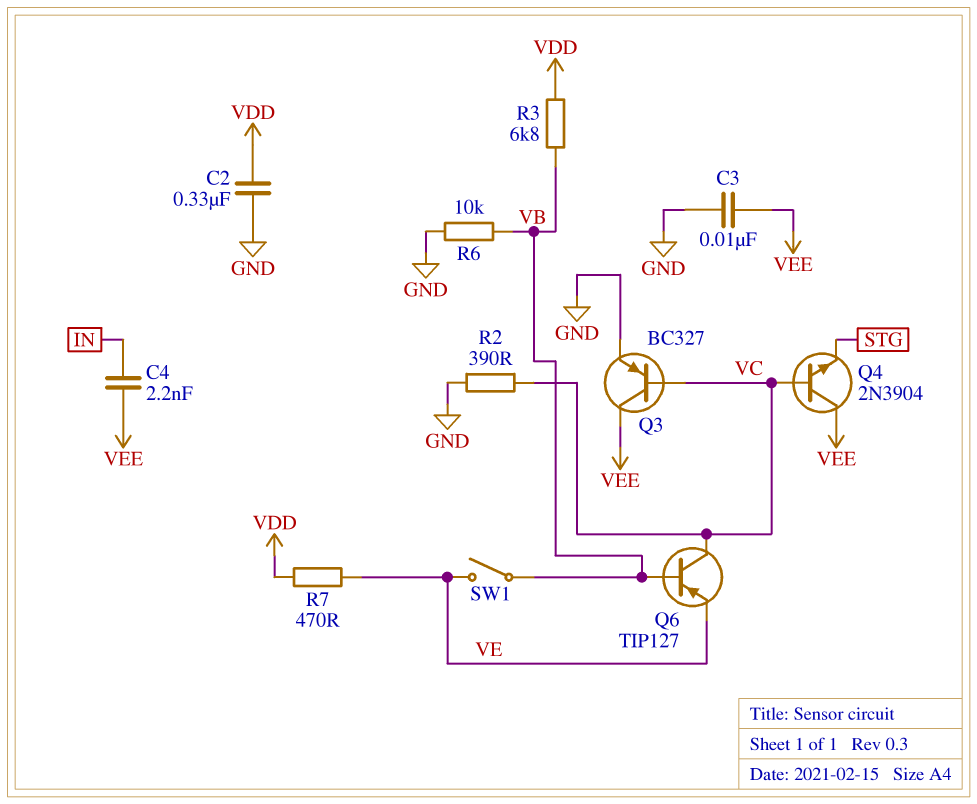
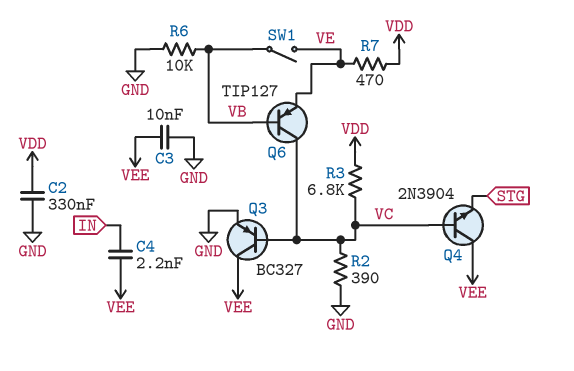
R3: 6.8k (VB, VDD) -> 6.8k (VC, VDD)

